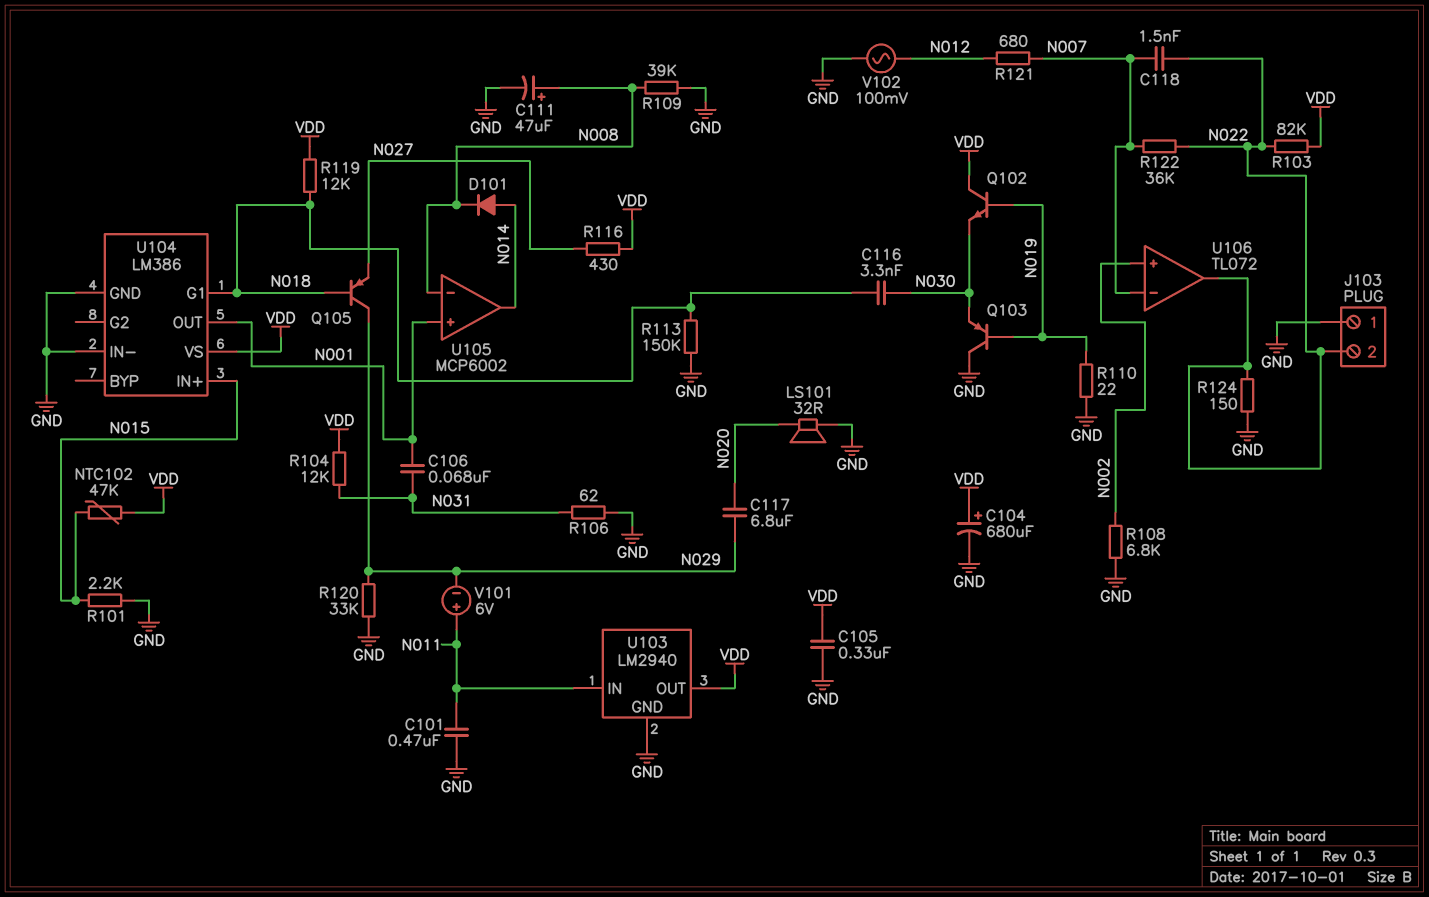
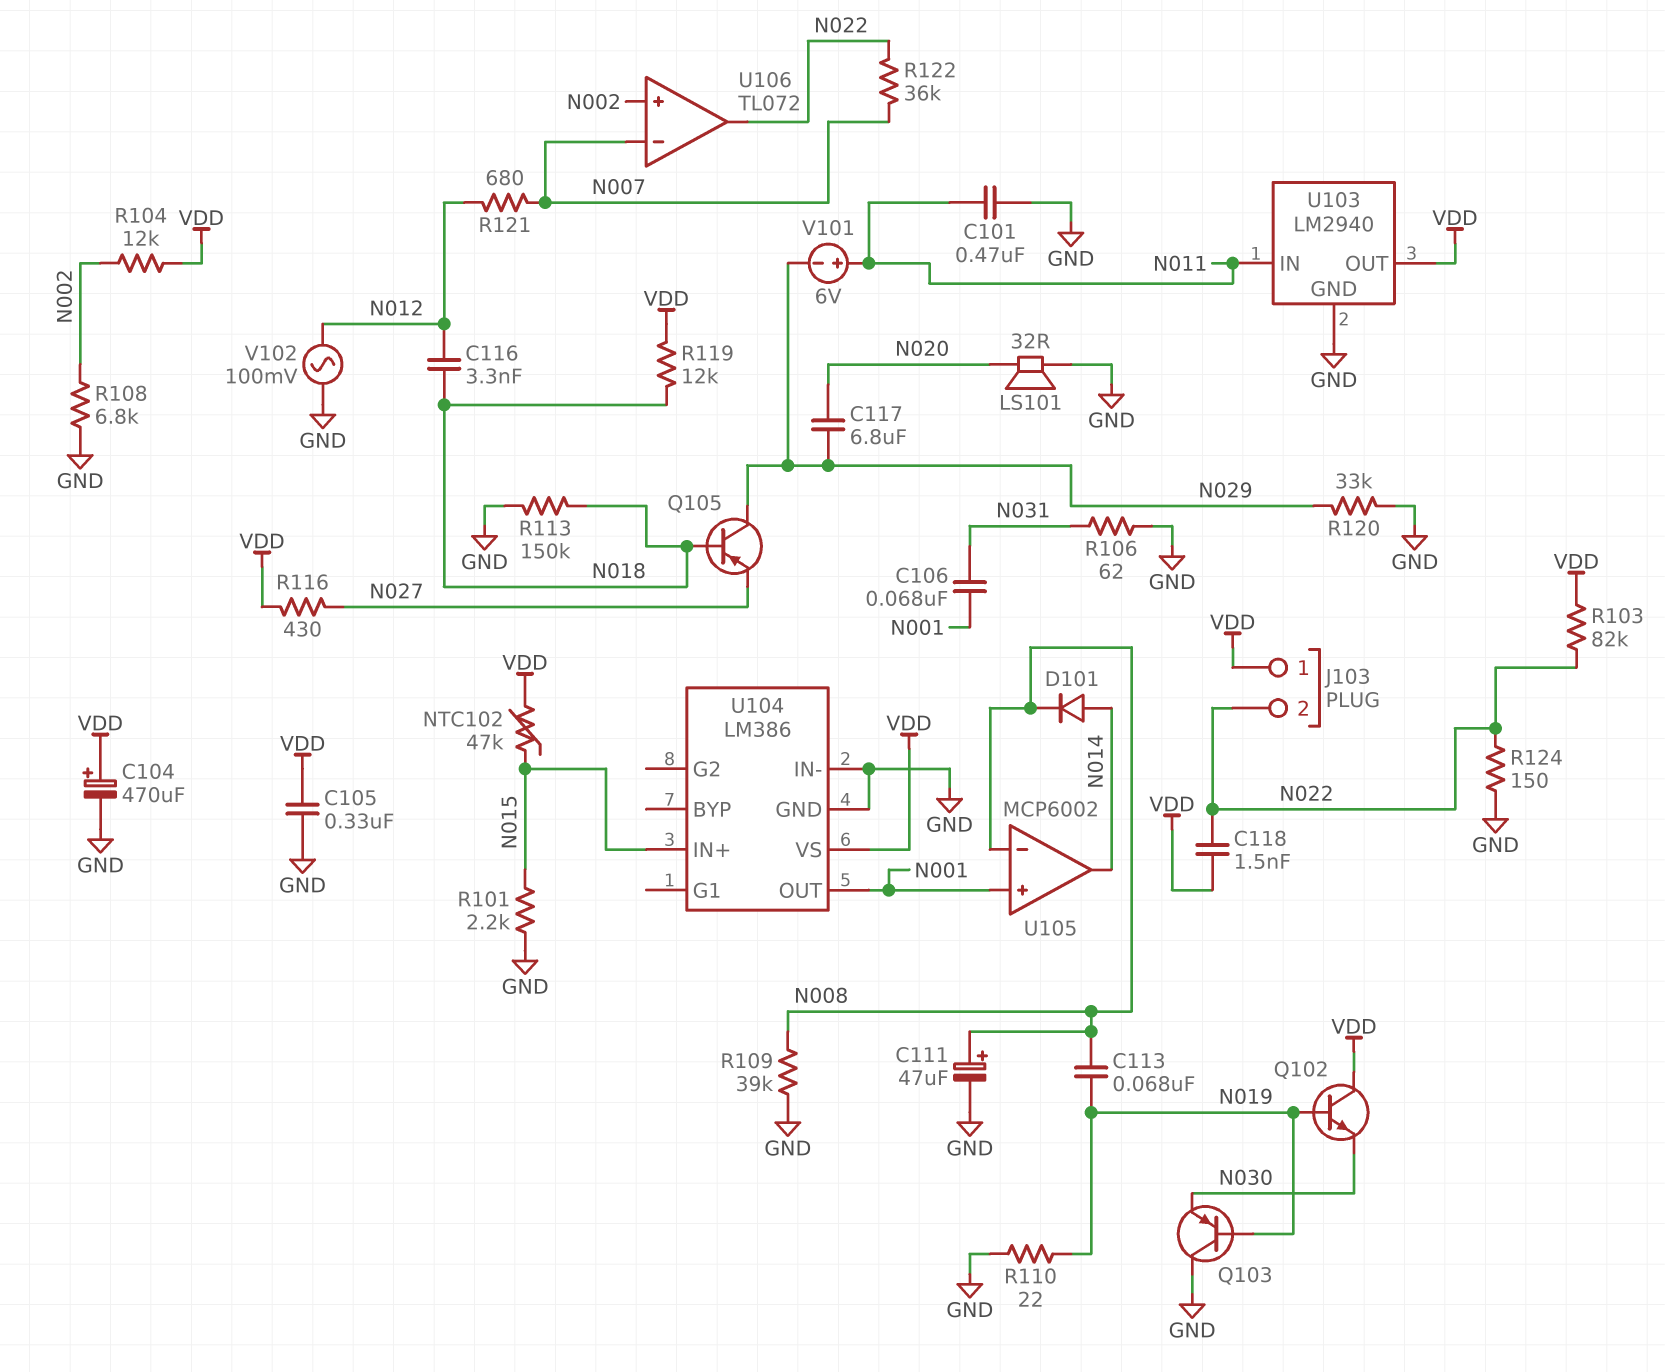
C104: 680uF (plus VDD, minus GND) -> 470uF (plus VDD, minus GND)
C113: none -> 68nF (N008, N019)
C116: 3.3nF (N018, N030) -> 3.3nF (N012, N018)
C118: 1.5nF (N007, N022) -> 1.5nF (N022, VDD)
J103 pin 1: GND -> VDD
R104: 12k (N031, VDD) -> 12k (N002, VDD)
U104 pin G1: N018 -> none

